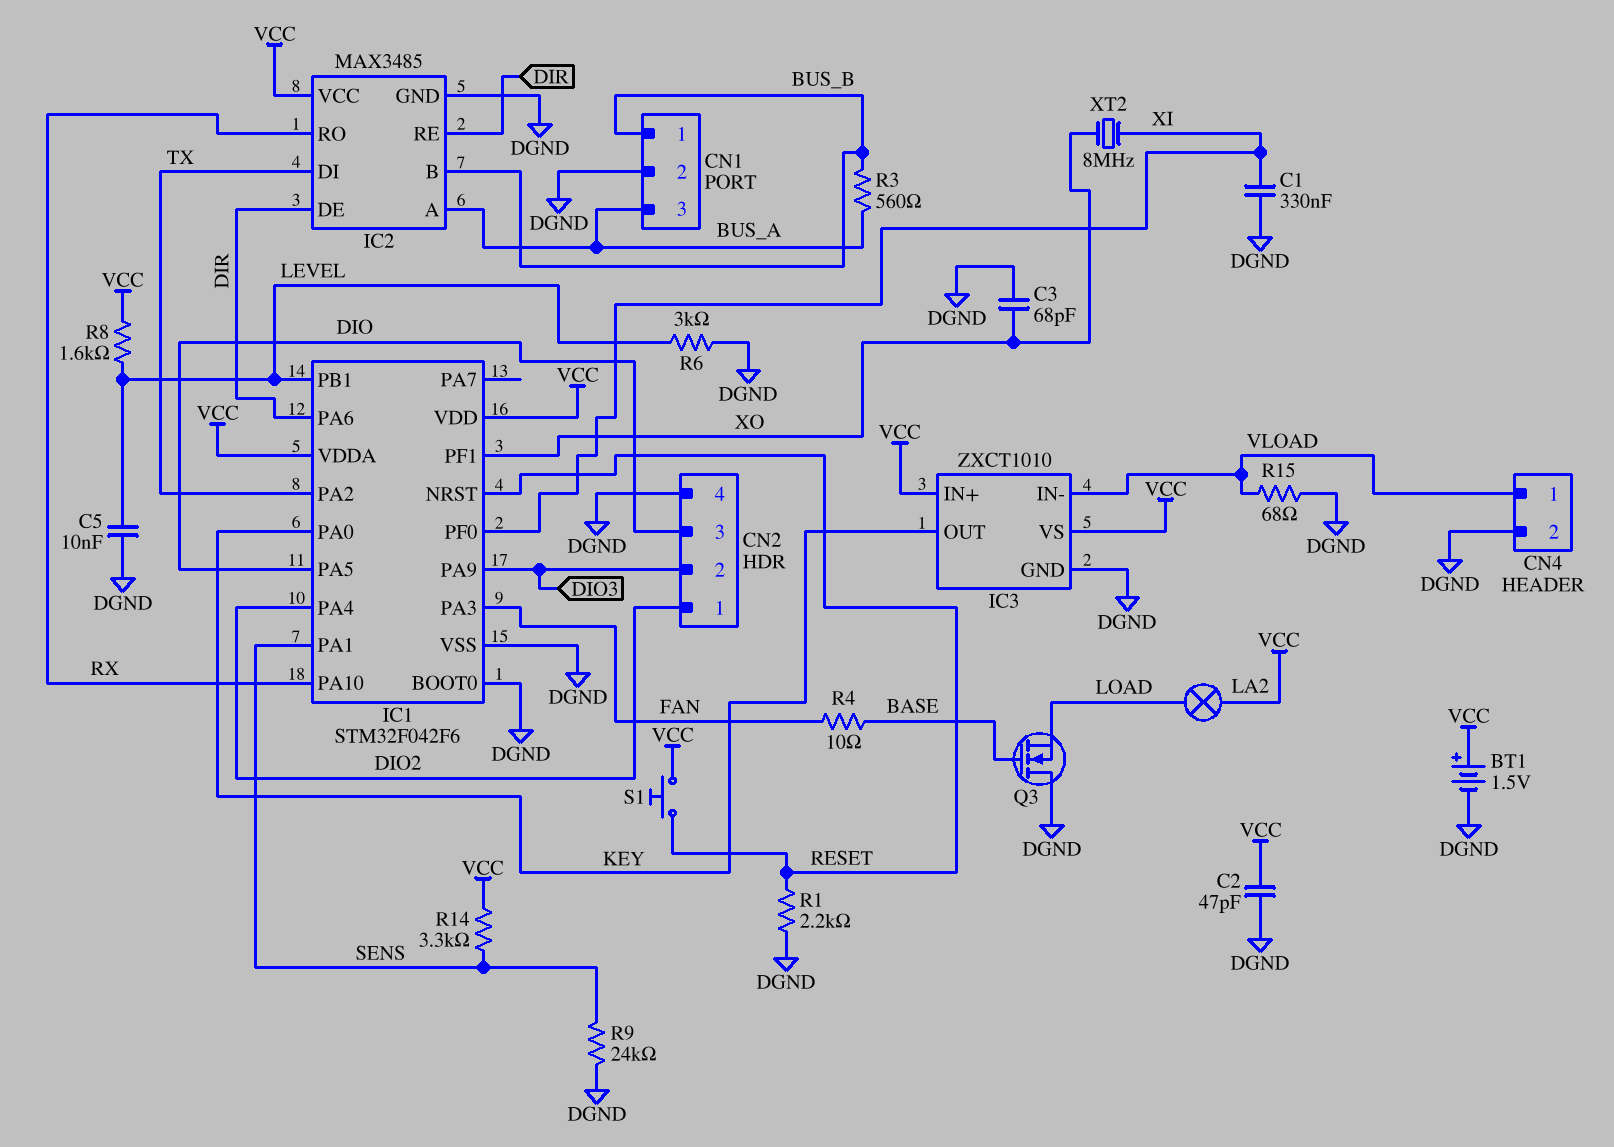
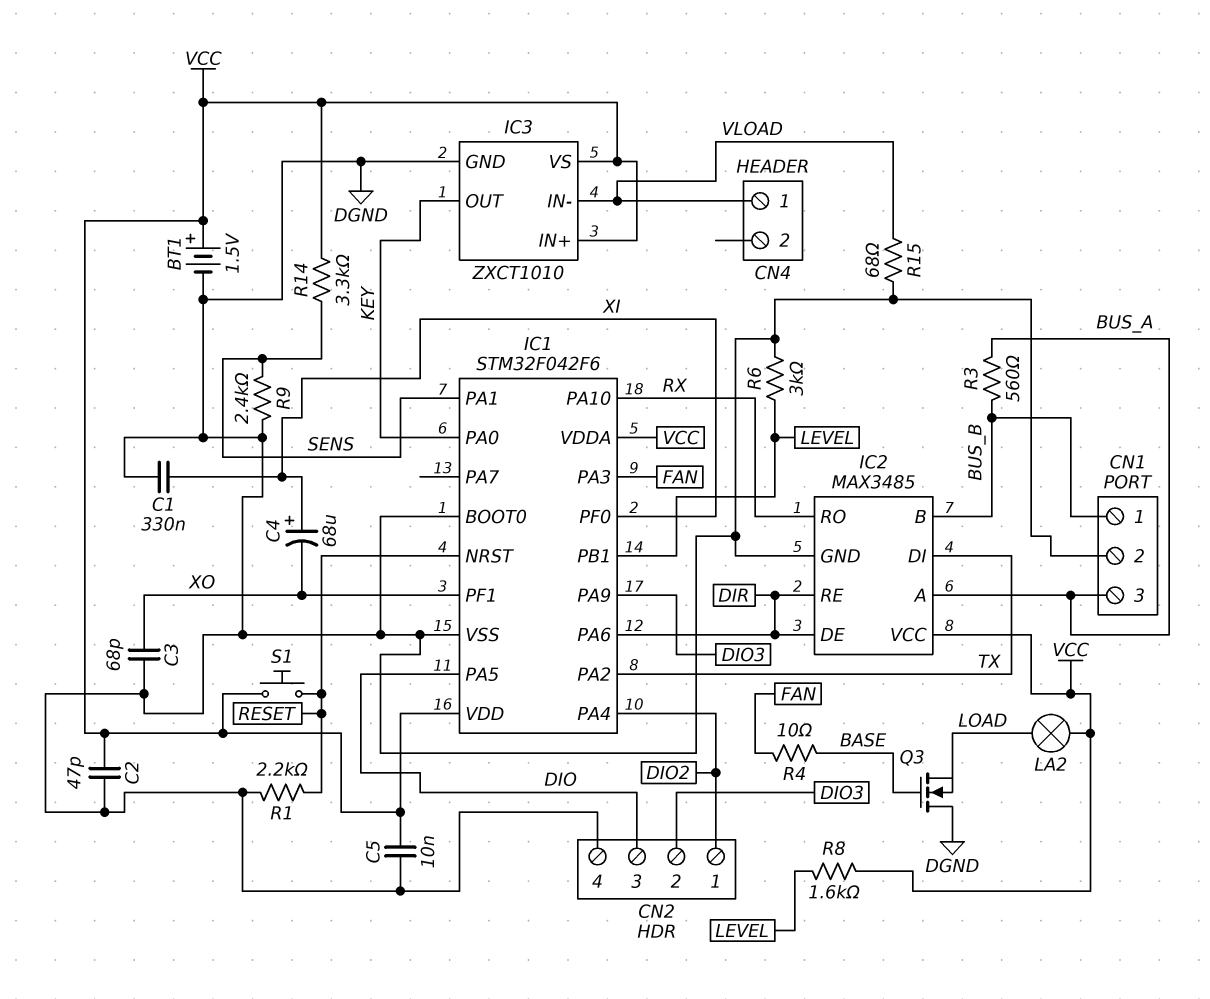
C4: none -> 68uF (plus XI, minus XO)
C5: 10nF (DGND, LEVEL) -> 10nF (DGND, VCC)
CN4 pin 2: DGND -> none
R9: 24k (DGND, SENS) -> 2.4k (DGND, SENS)
XT2: 8MHz (XI, XO) -> none

